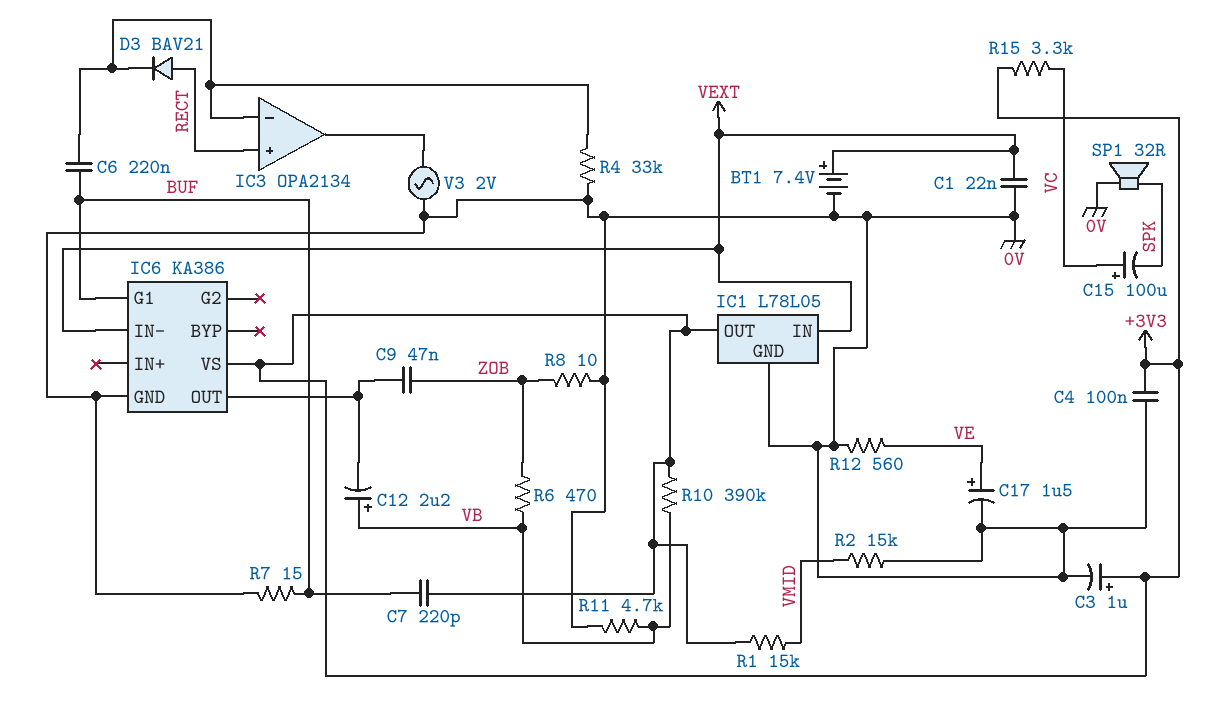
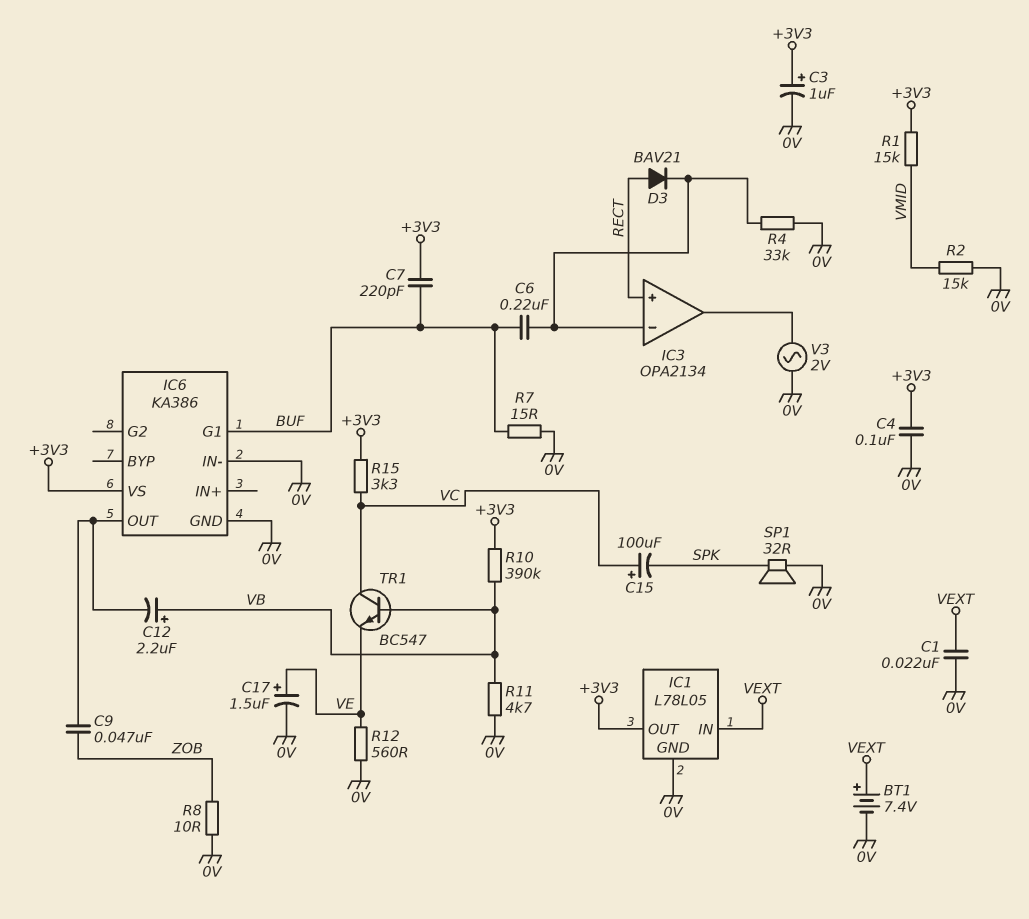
IC6 pin IN-: VEXT -> 0V
R6: 470 (VB, ZOB) -> none
TR1: none -> NPN BC547 (B VB, C VC, E VE)

